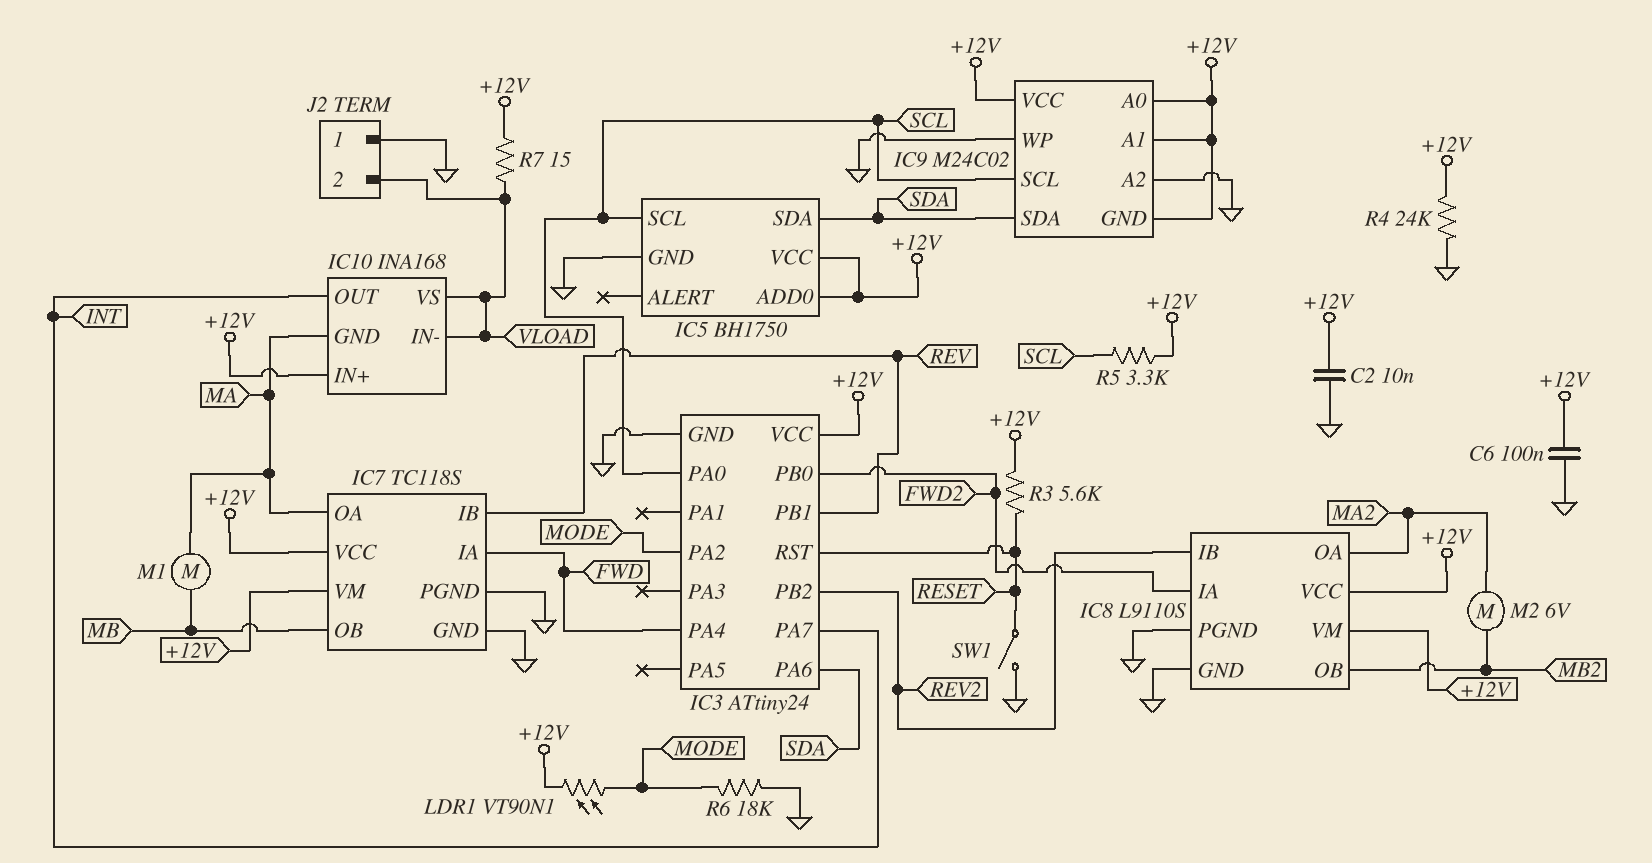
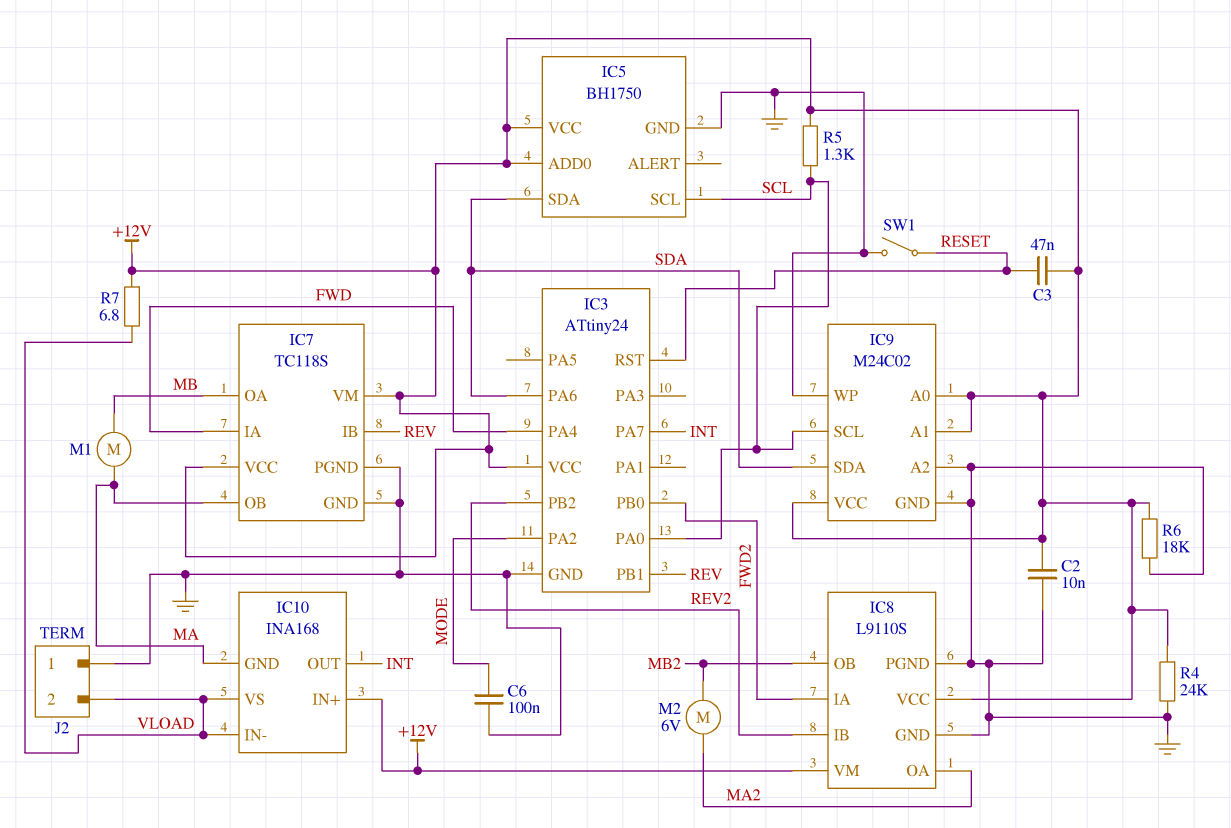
C3: none -> 47nF (+12V, RESET)
C6: 100nF (+12V, GND) -> 100nF (GND, MODE)
IC7 pin OA: MA -> MB
IC7 pin OB: MB -> MA
IC9 pin GND: +12V -> GND
LDR1: VT90N1 (+12V, MODE) -> none
R3: 5.6k (+12V, RESET) -> none
R5: 3.3k (+12V, SCL) -> 1.3k (+12V, SCL)
R6: 18k (GND, MODE) -> 18k (+12V, GND)
R7: 15 (+12V, VLOAD) -> 6.8 (+12V, VLOAD)

